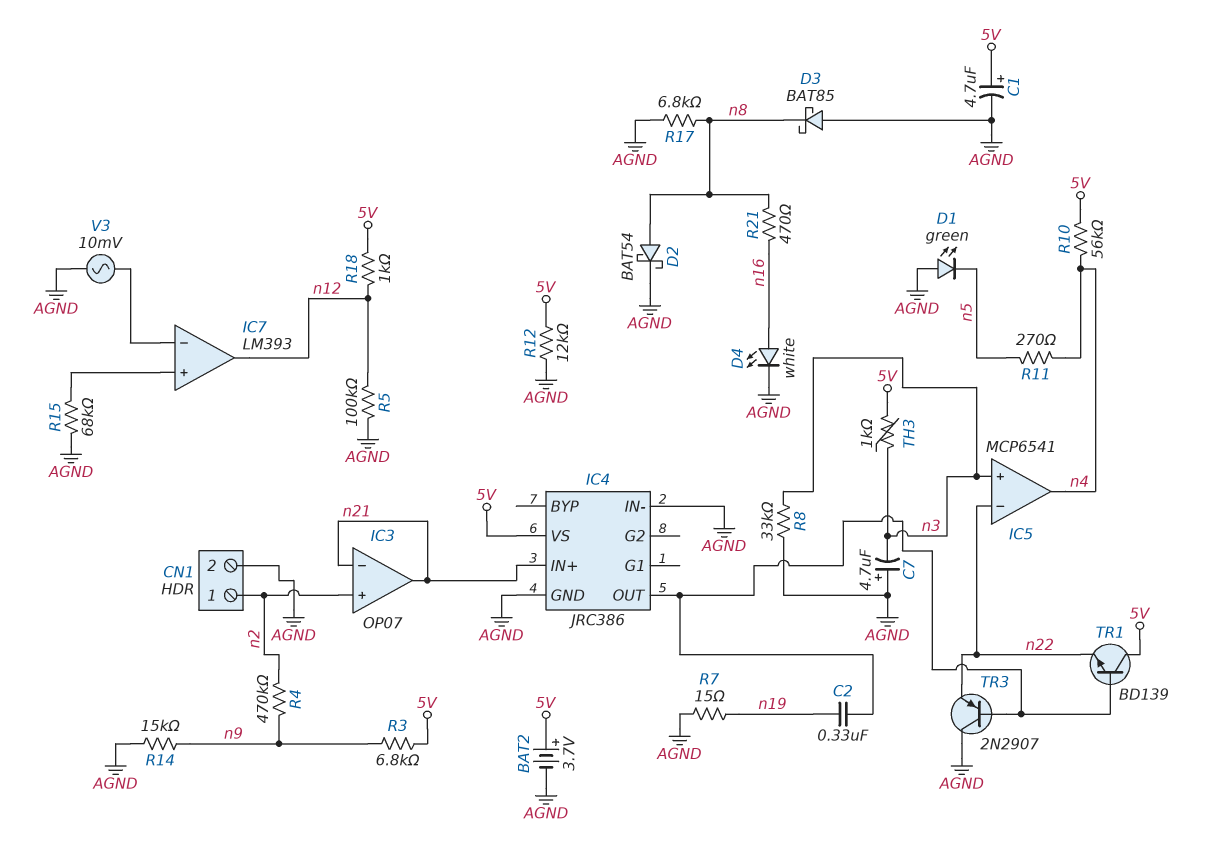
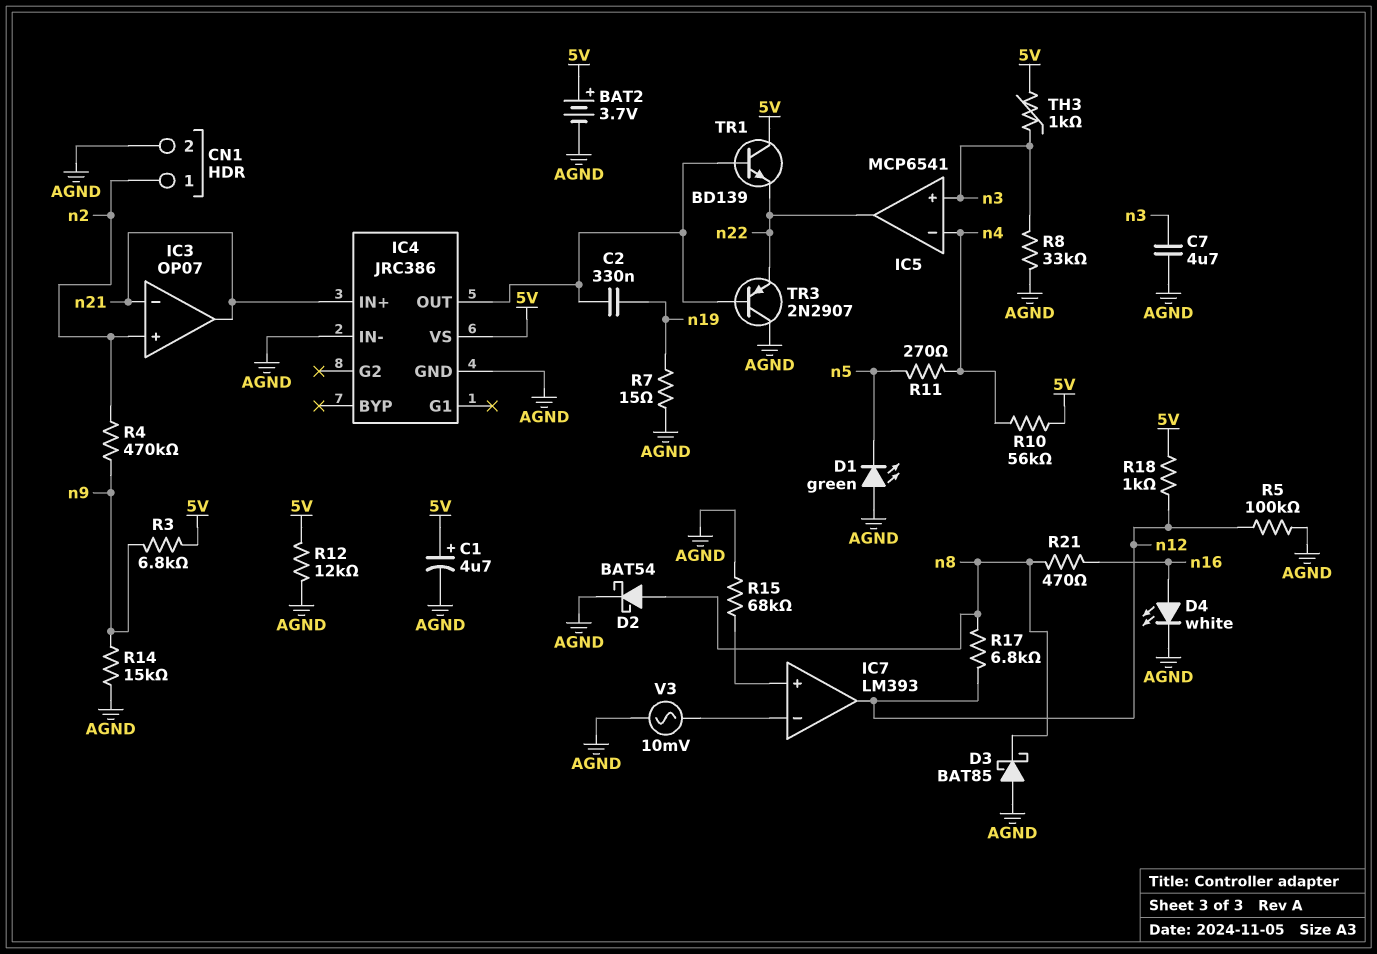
C7: 4.7uF (plus AGND, minus n3) -> 4.7uF (AGND, n3)
IC5 pin in-: n22 -> n4
IC5 pin out: n4 -> n22
R17: 6.8k (AGND, n8) -> 6.8k (n8, n12)

